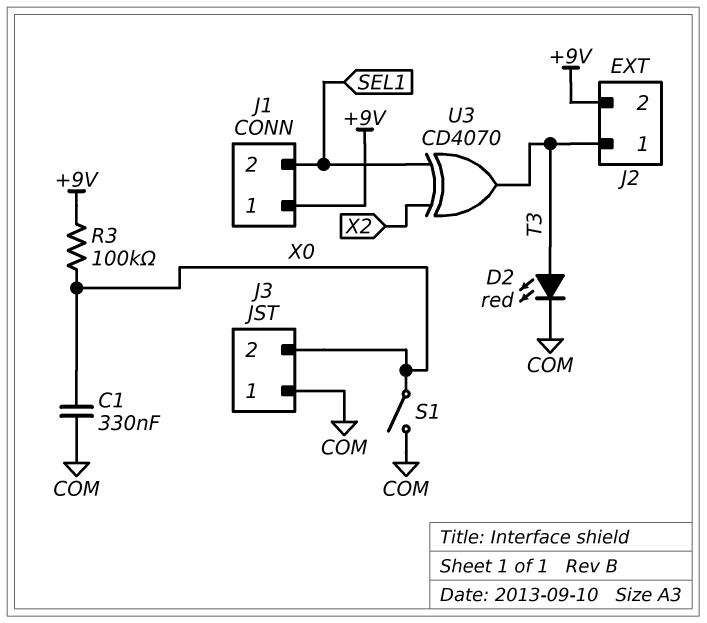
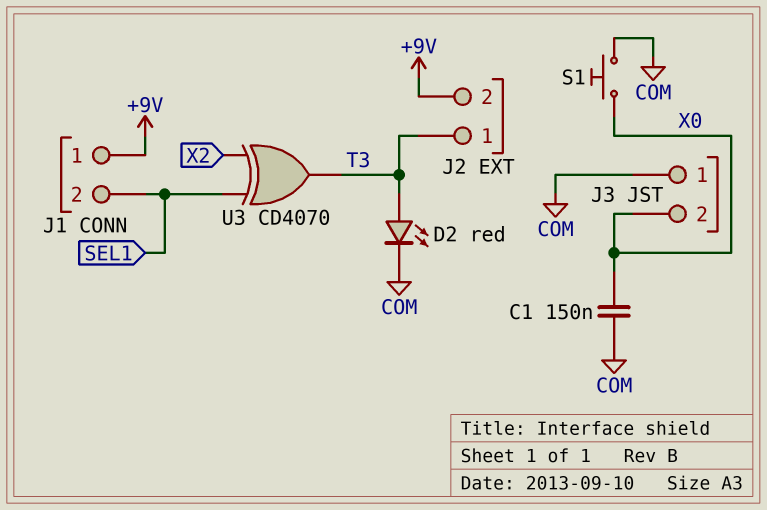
C1: 330nF (COM, X0) -> 150nF (COM, X0)
R3: 100k (+9V, X0) -> none
S1: switch (COM, X0) -> button (COM, X0)

